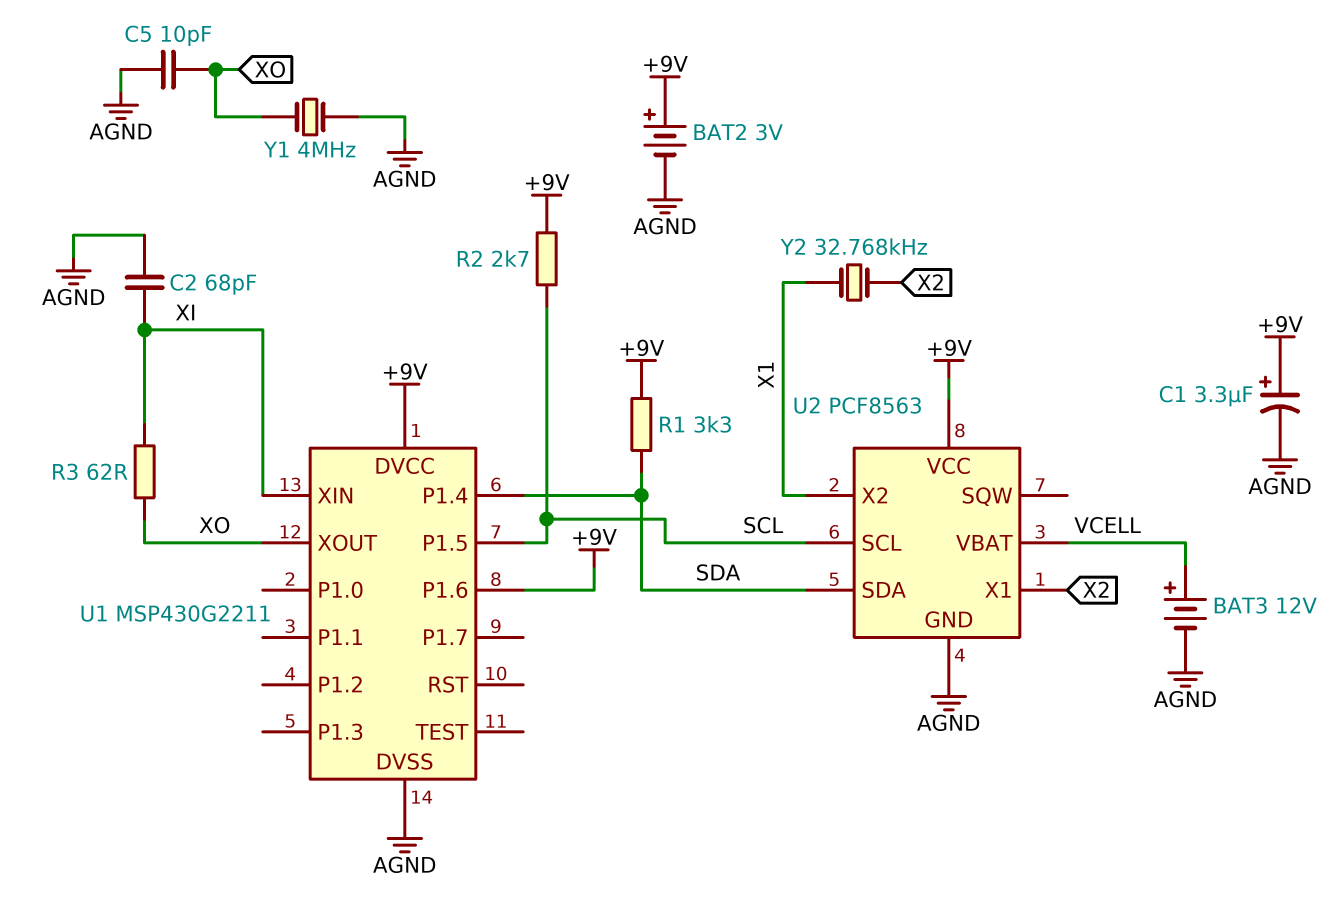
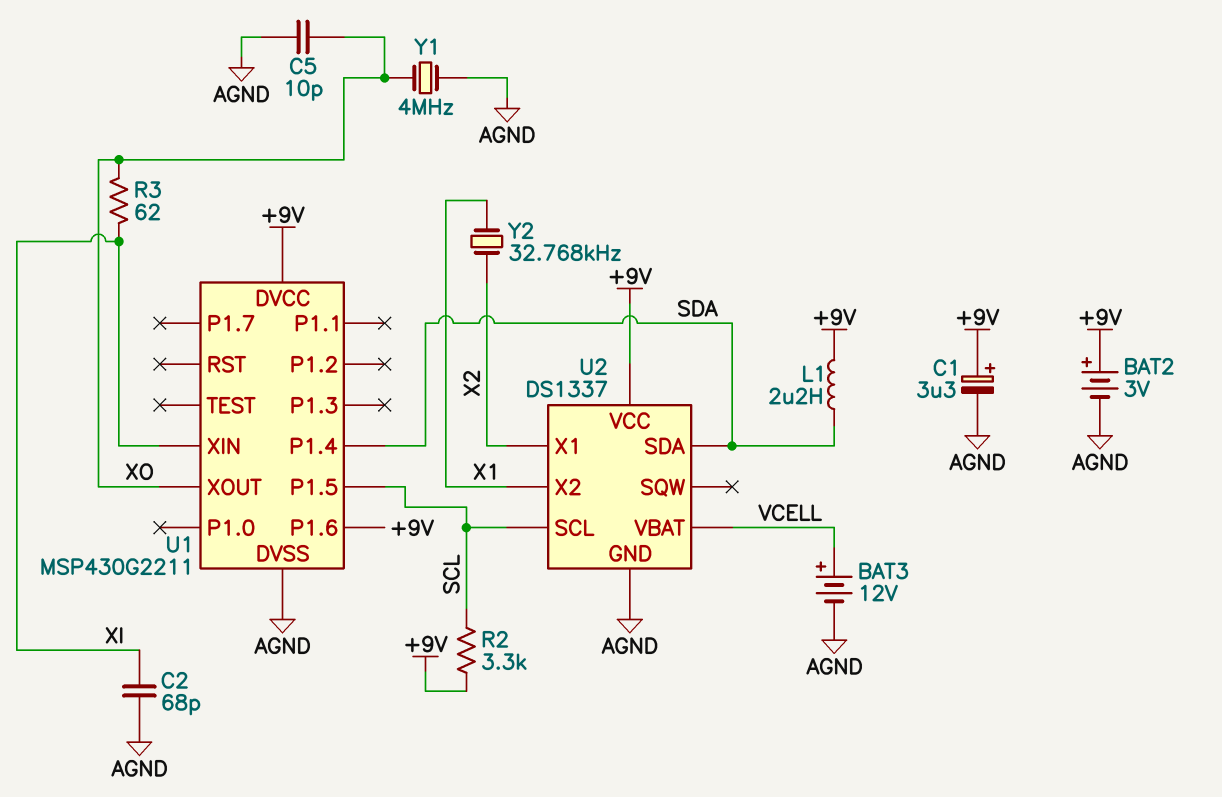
L1: none -> 2.2uH (+9V, SDA)
R1: 3.3k (+9V, SDA) -> none
R2: 2.7k (+9V, SCL) -> 3.3k (+9V, SCL)
U2: PCF8563 -> DS1337

